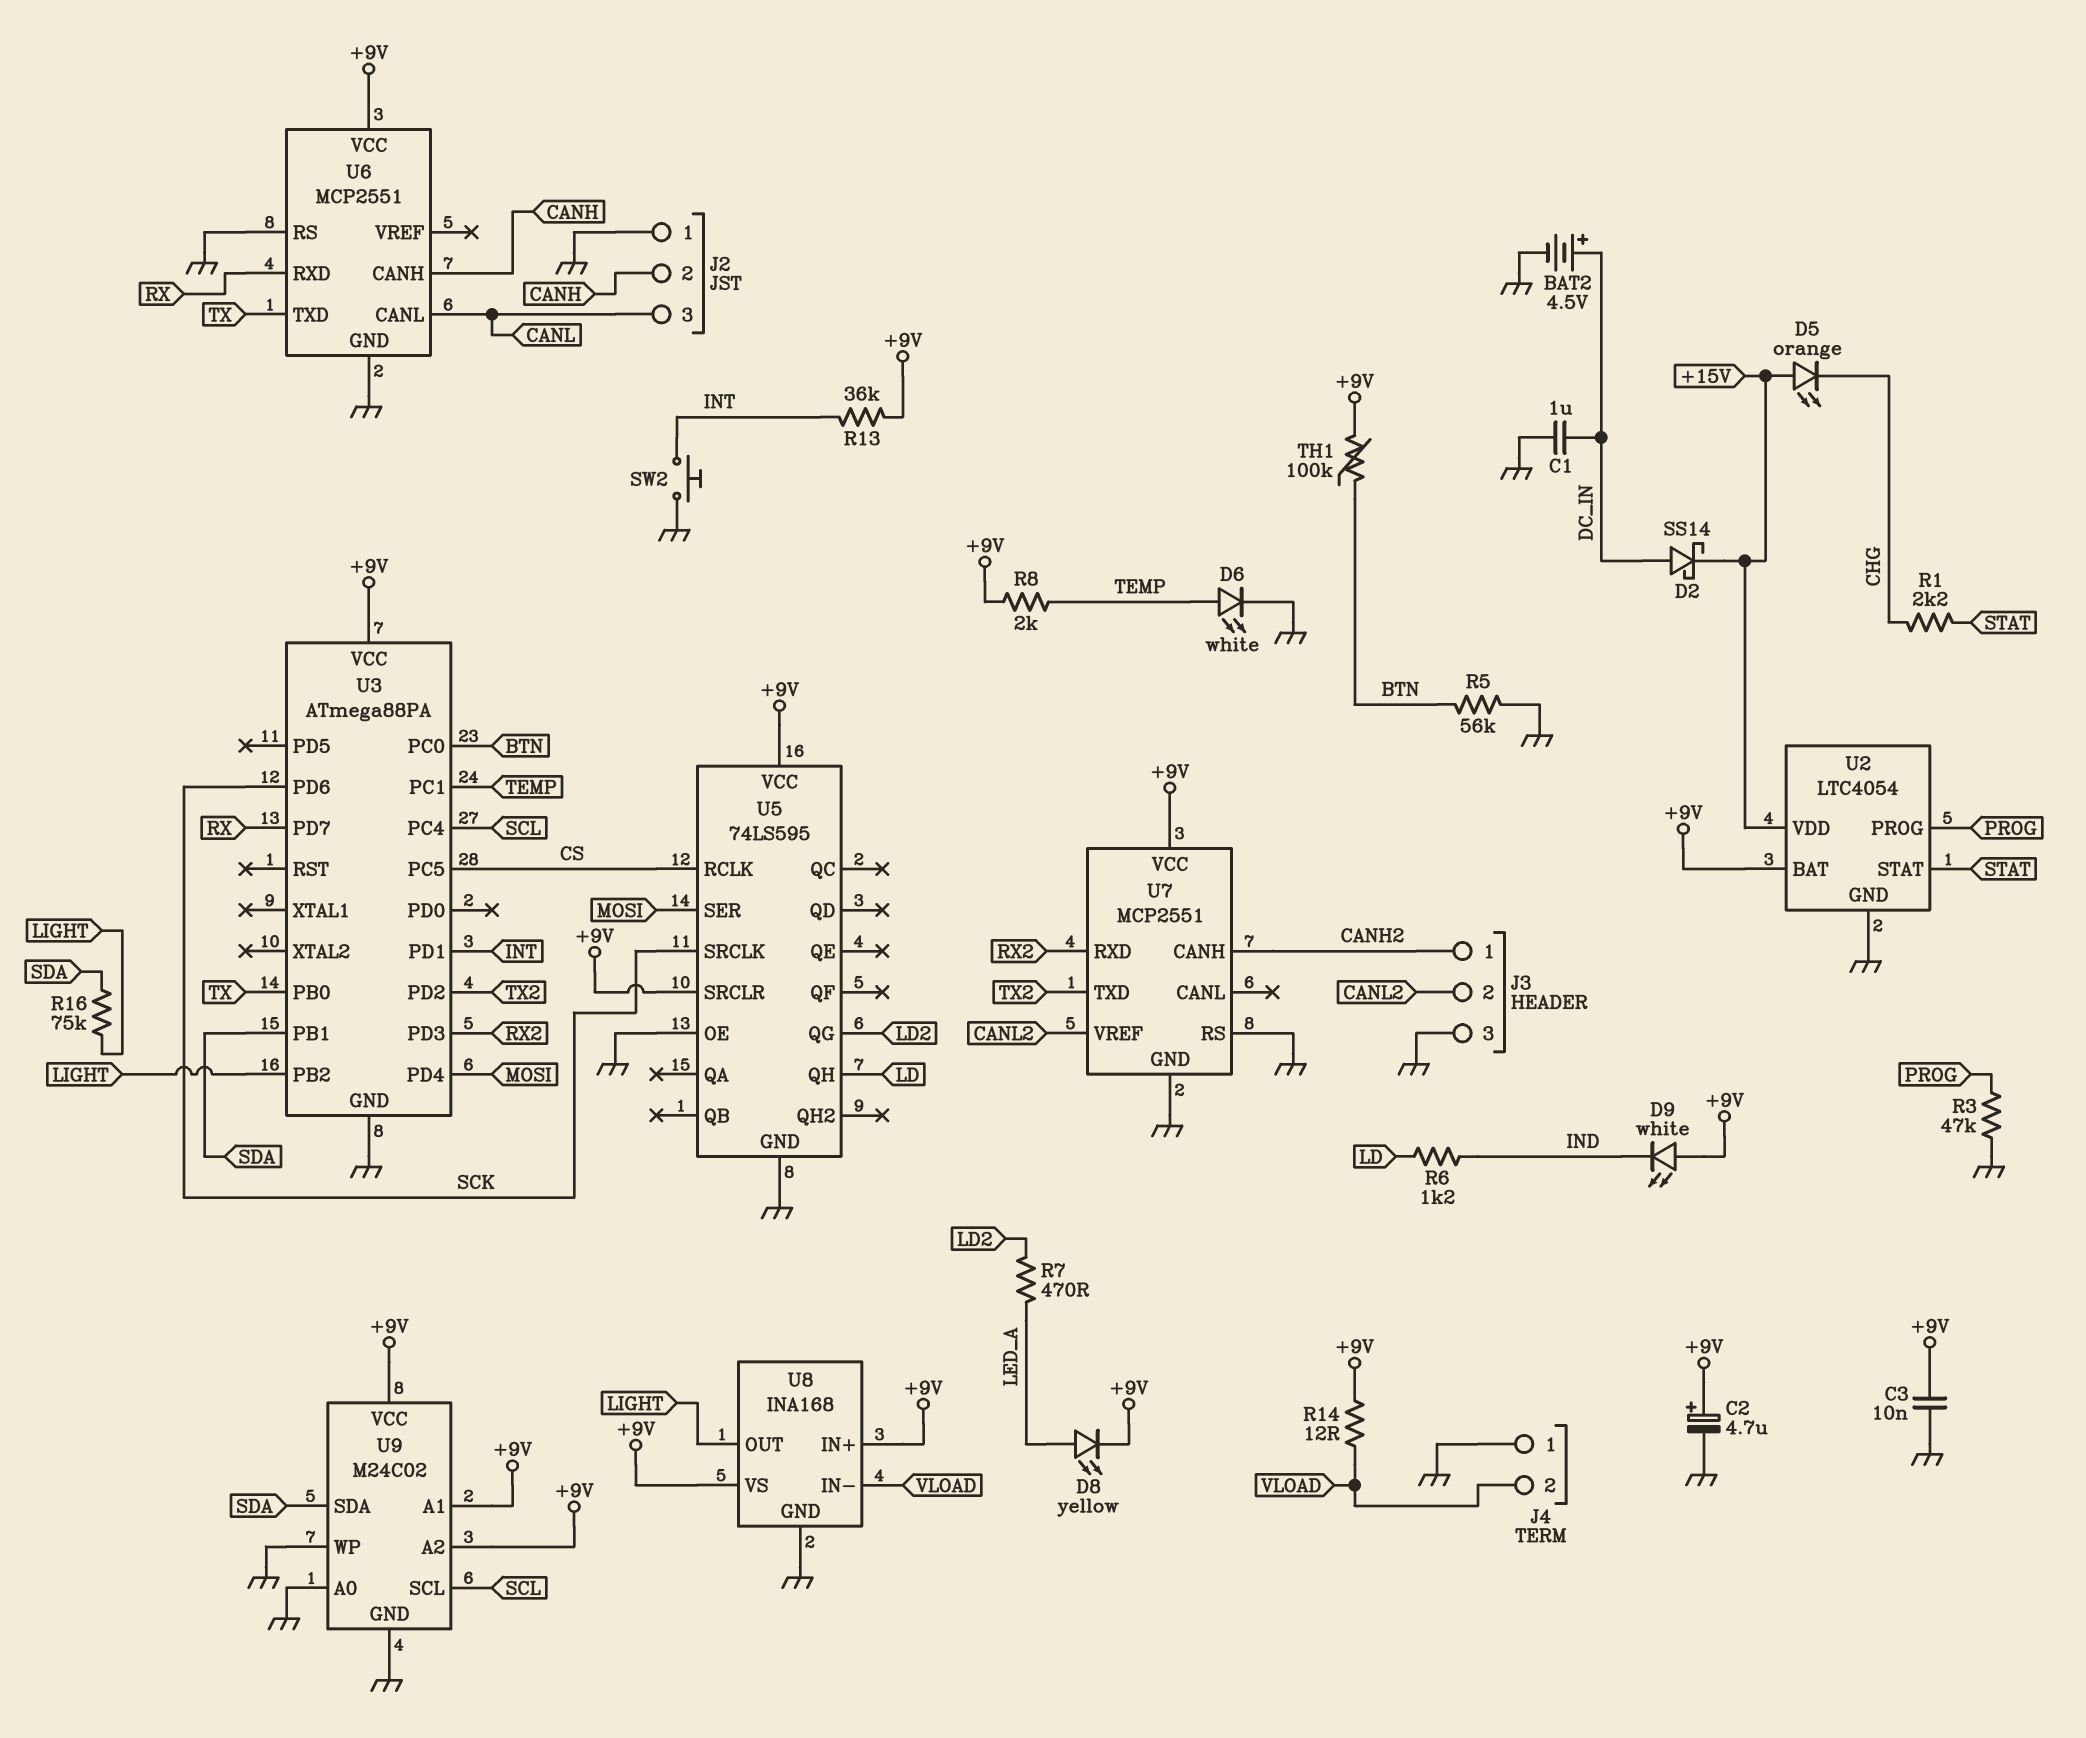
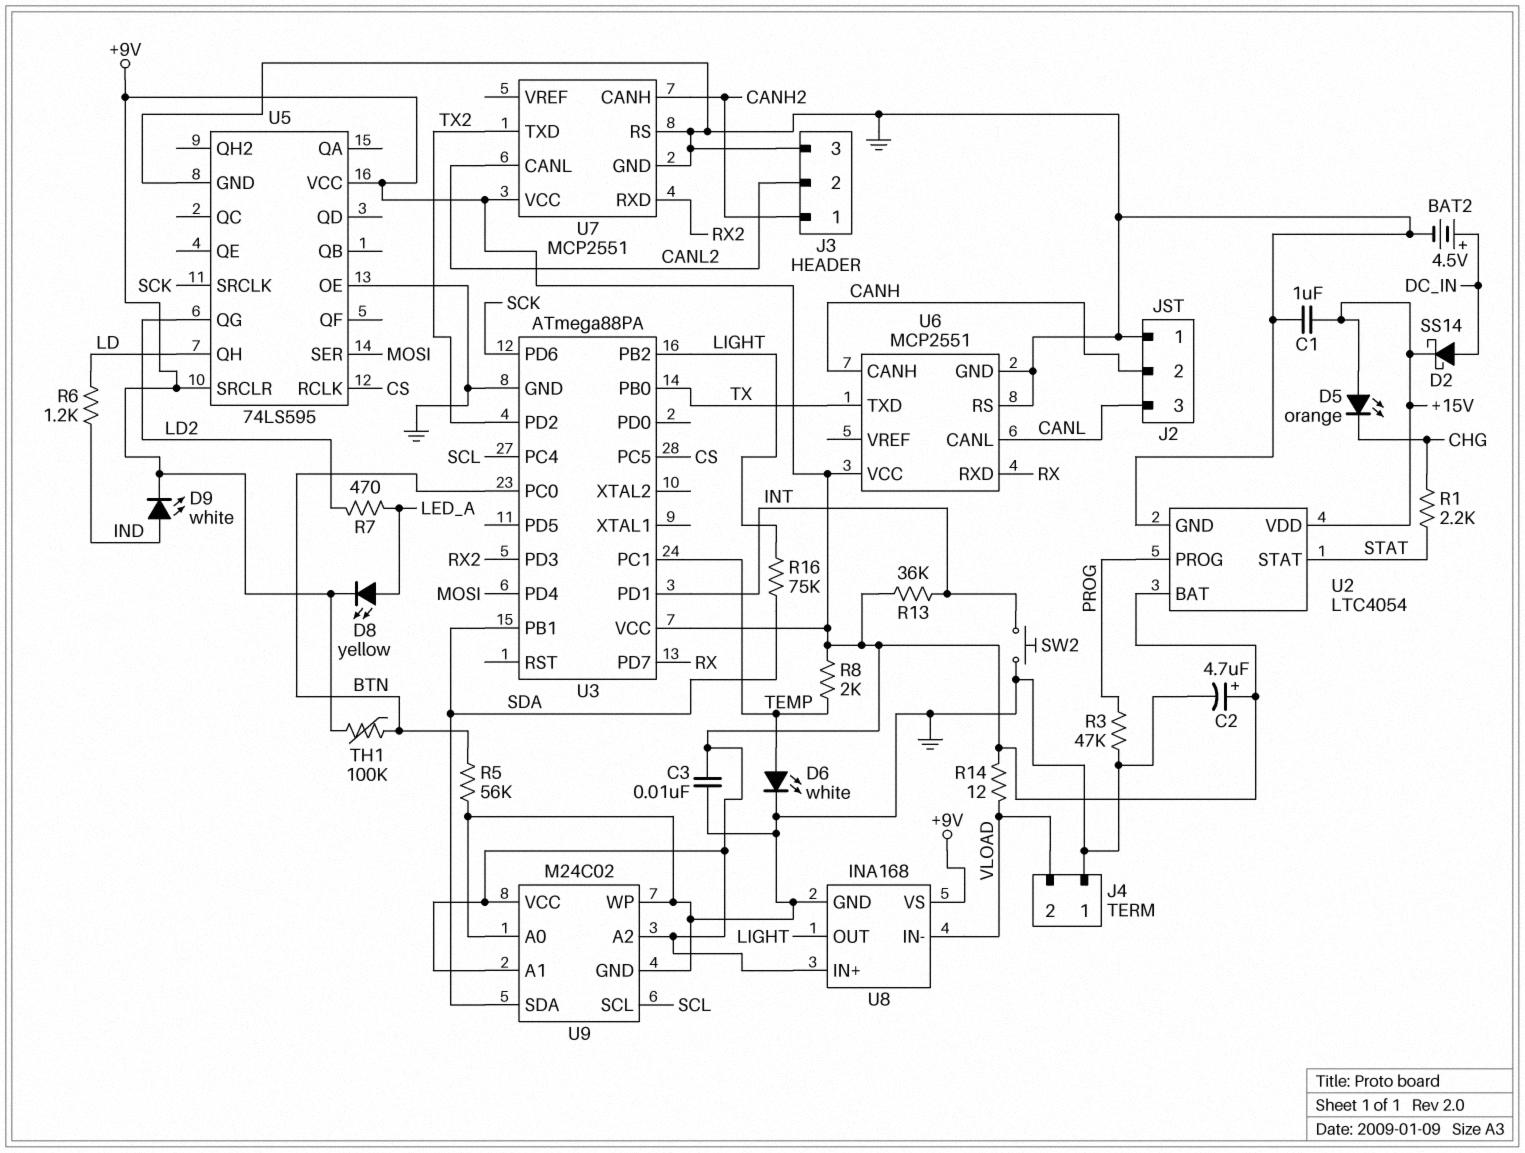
C1: 1uF (DC_IN, GND) -> 1uF (+15V, GND)
D9: LED white (A +9V, K IND) -> LED white (A IND, K +9V)
U7 pin CANL: none -> CANL2
U7 pin VREF: CANL2 -> none

